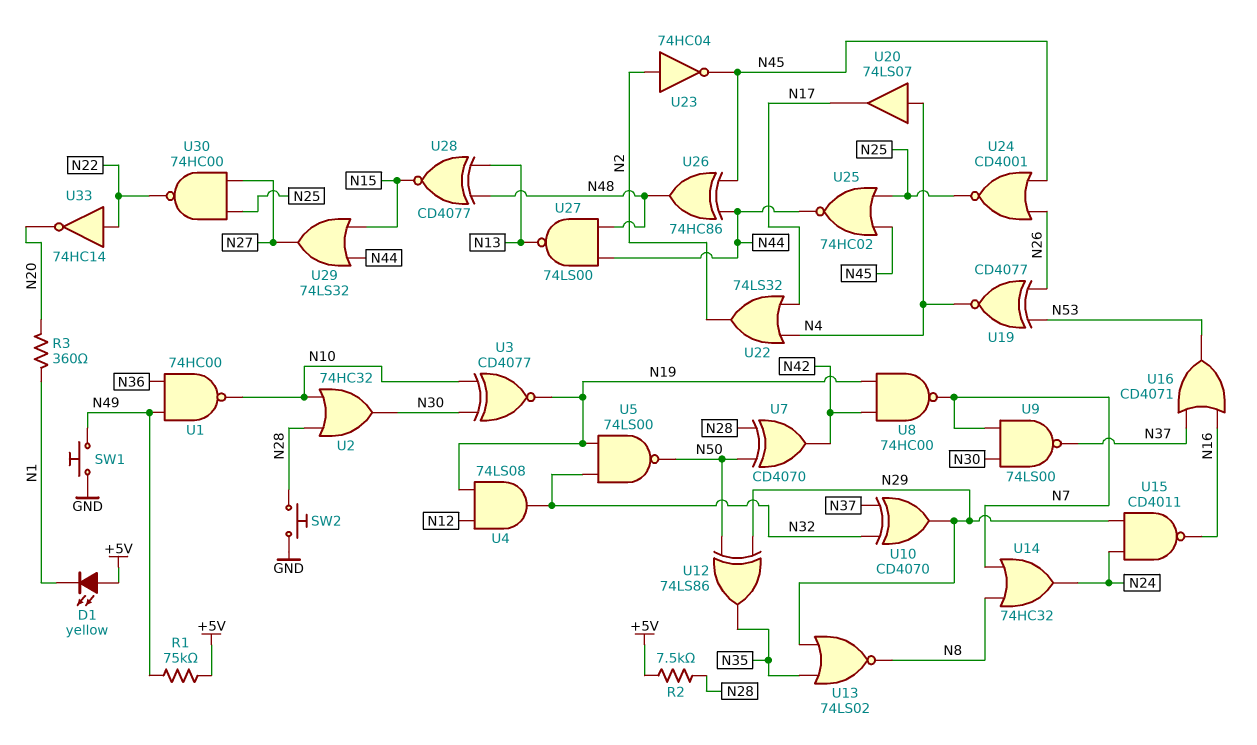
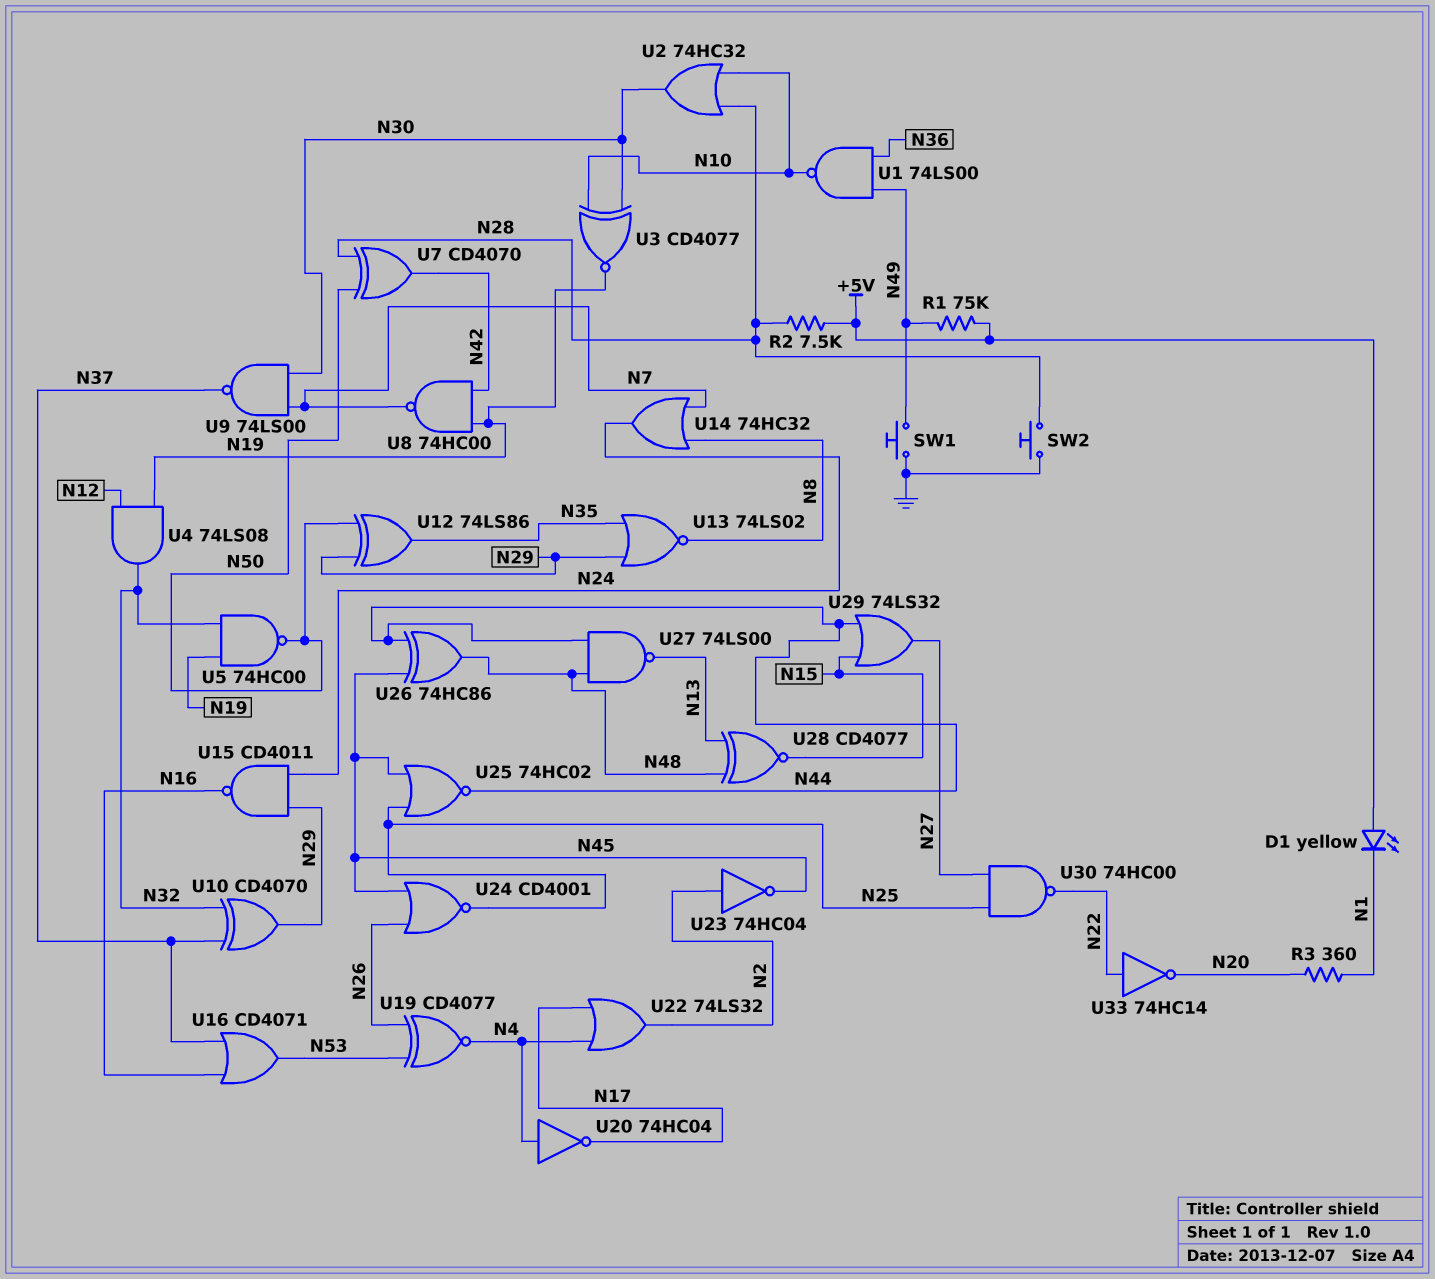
U1: NAND 74HC00 (in N36, in N49, out N10) -> NAND 74LS00 (in N36, in N49, out N10)
U5: NAND 74LS00 (in N19, in N32, out N50) -> NAND 74HC00 (in N19, in N32, out N50)
U20: buffer 74LS07 (in N4, out N17) -> NOT 74HC04 (in N4, out N17)

